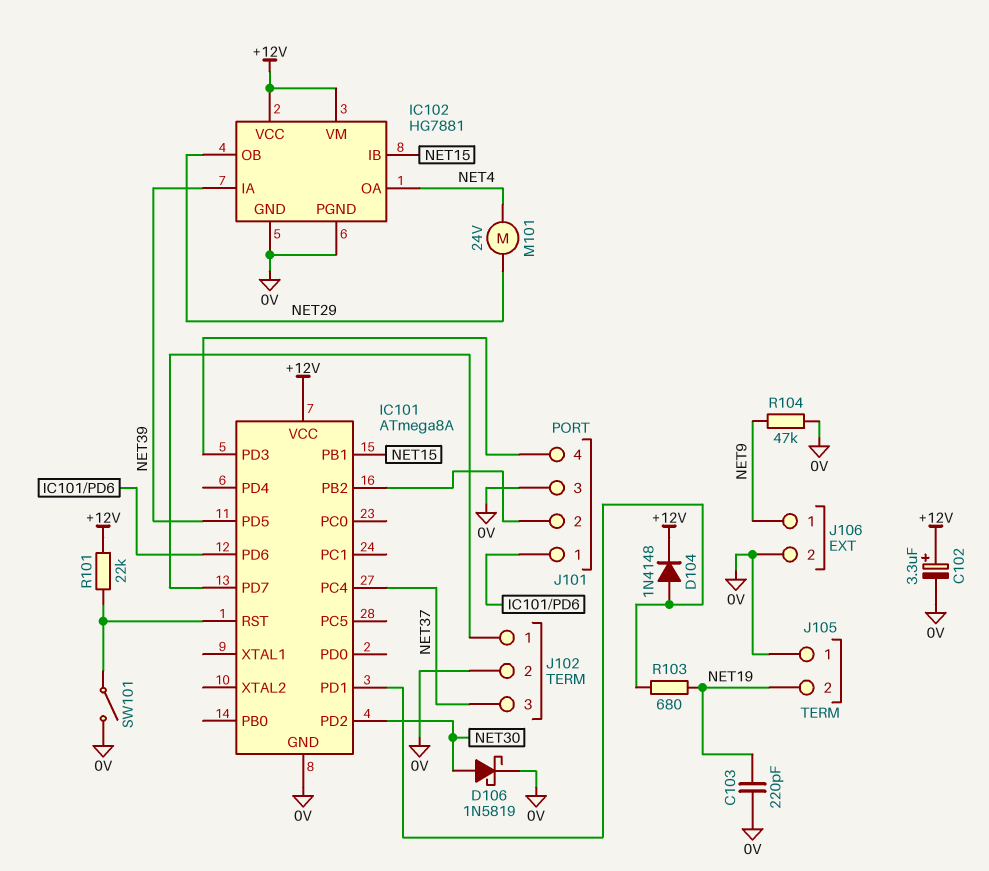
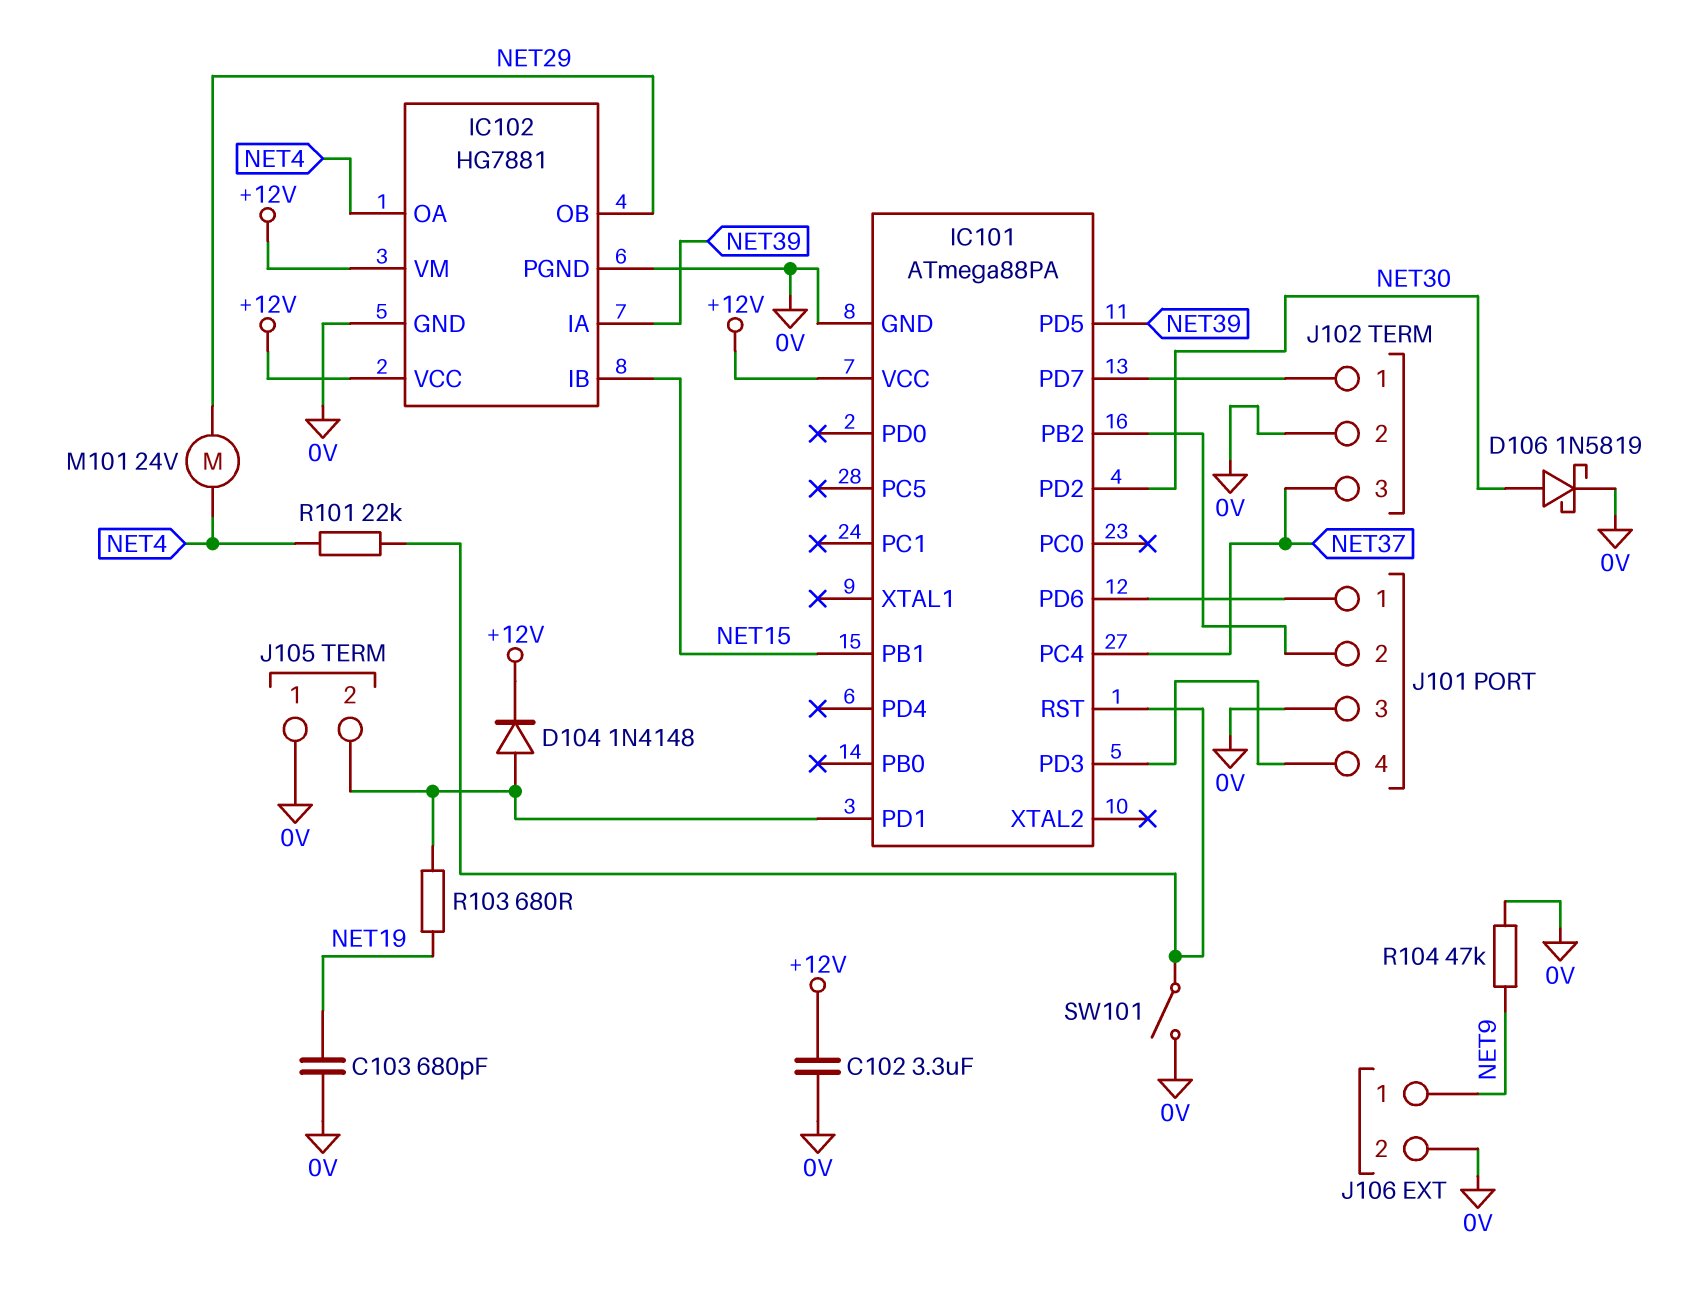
C102: 3.3uF (plus +12V, minus 0V) -> 3.3uF (+12V, 0V)
C103: 220pF (0V, NET19) -> 680pF (0V, NET19)
IC101: ATmega8A -> ATmega88PA
J105 pin 2: NET19 -> IC101/PD1
R101: 22k (+12V, IC101/RST) -> 22k (IC101/RST, NET4)

